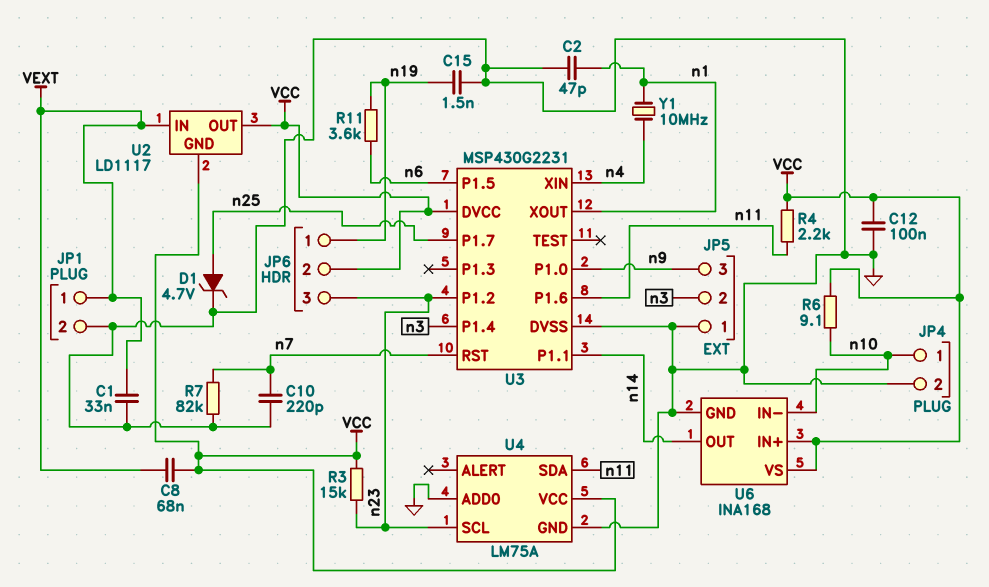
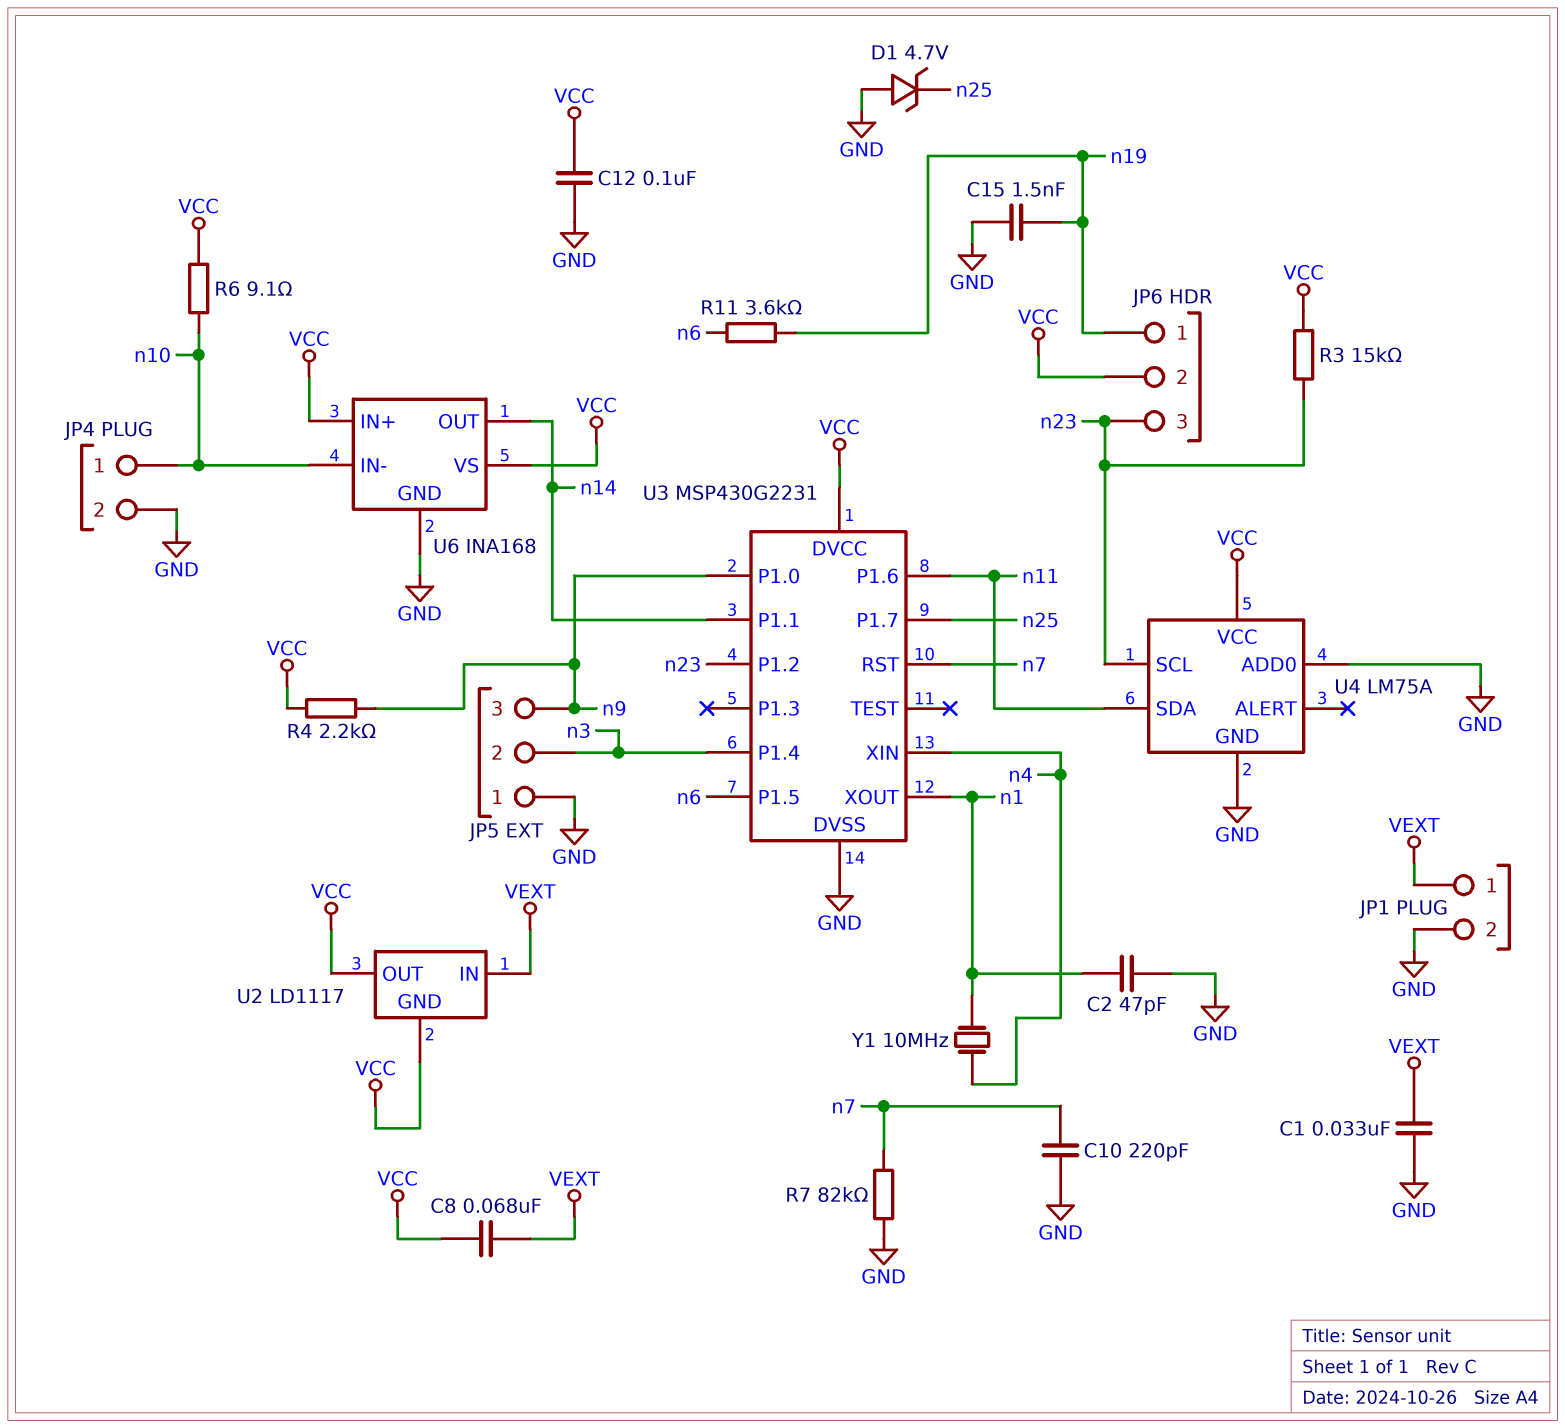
D1: zener 4.7V (A n25, K GND) -> zener 4.7V (A GND, K n25)
R4: 2.2k (VCC, n11) -> 2.2k (VCC, n9)

